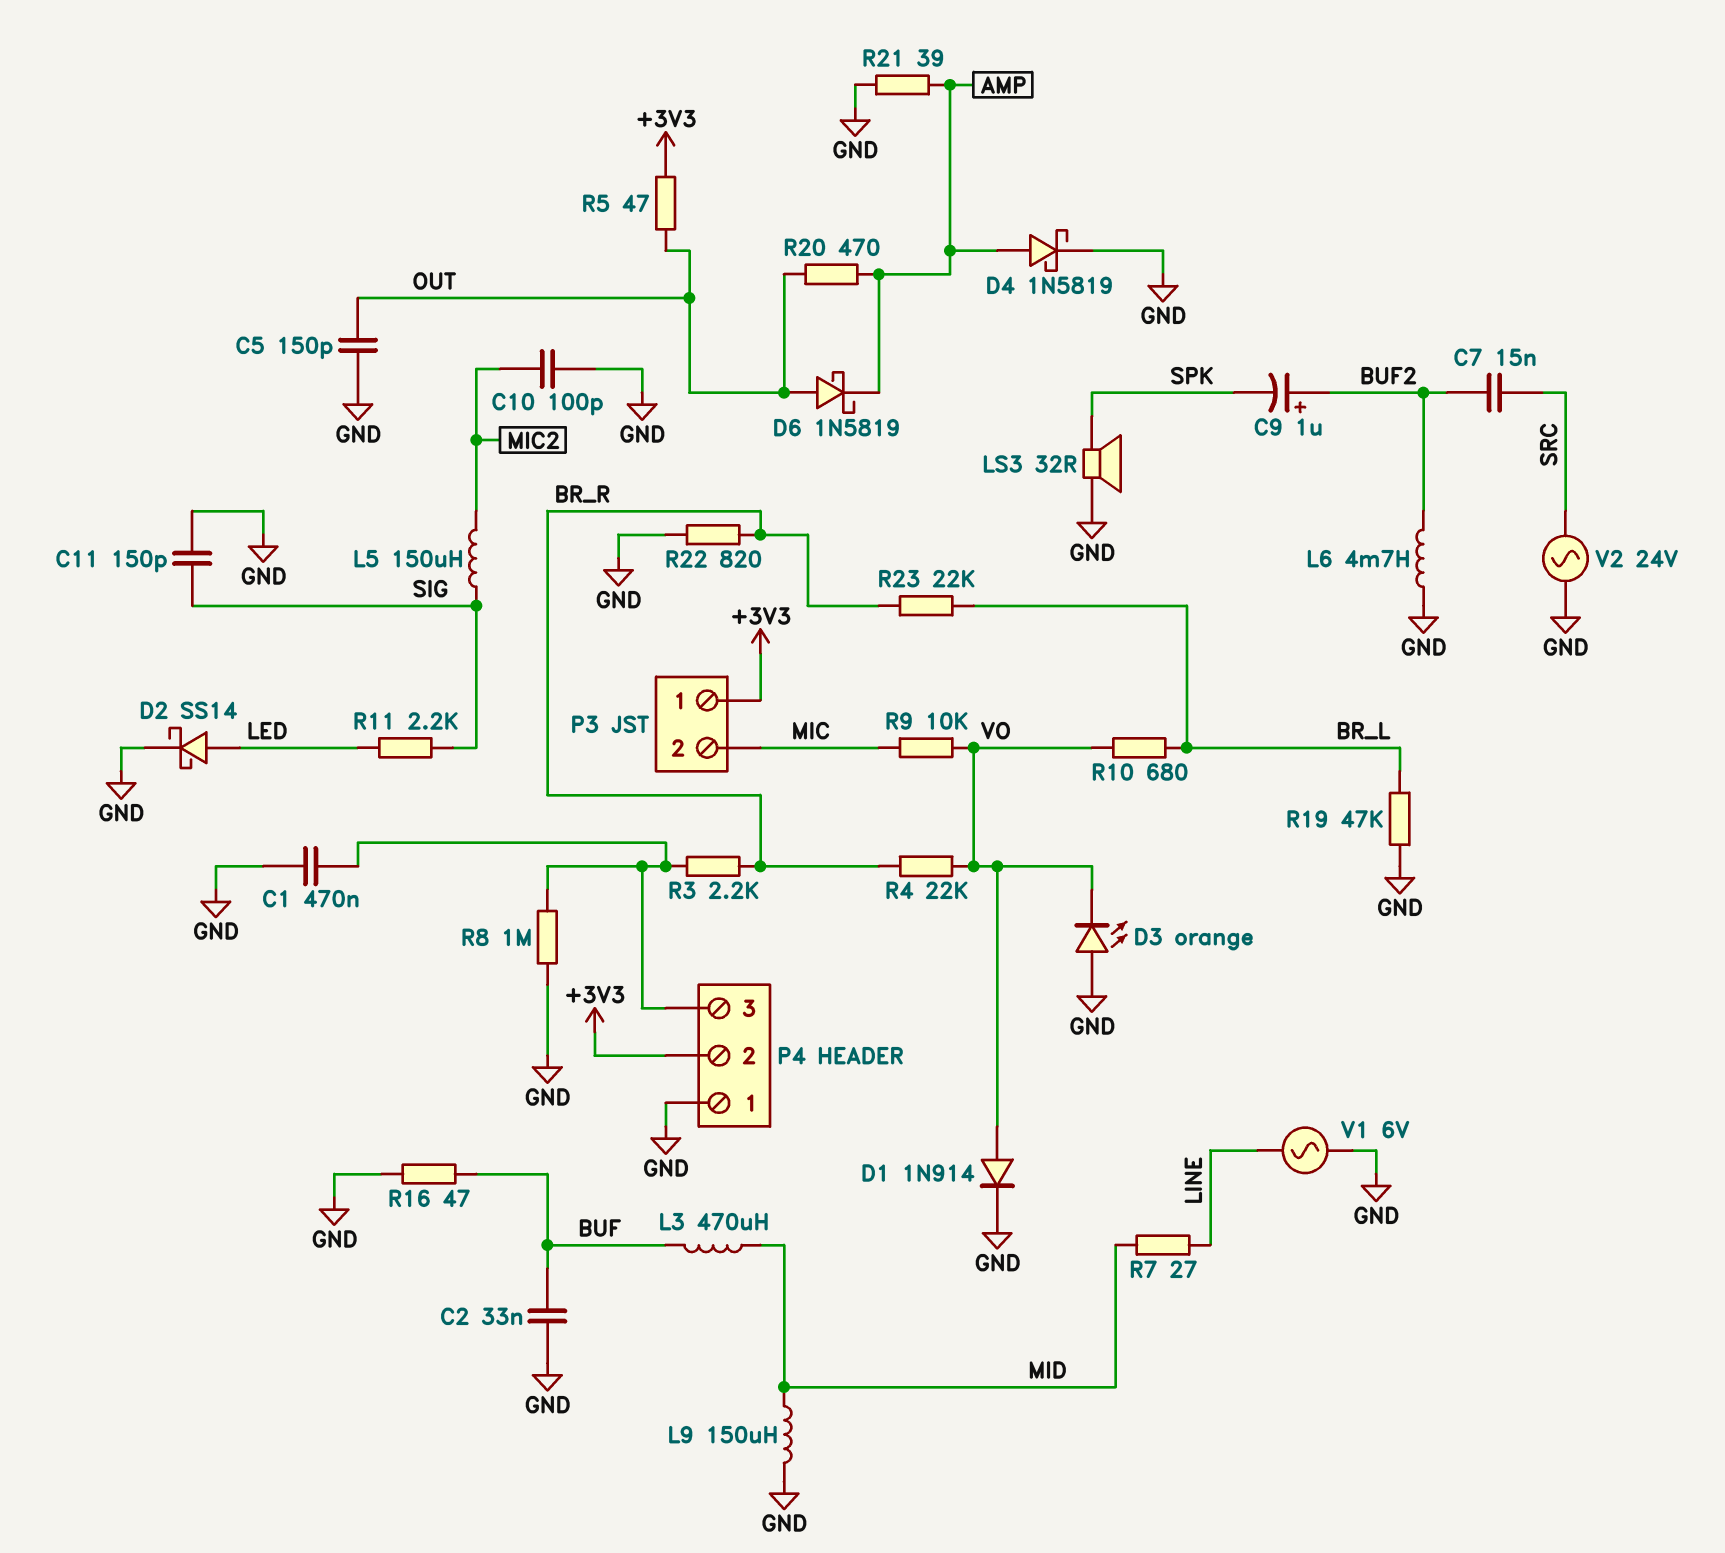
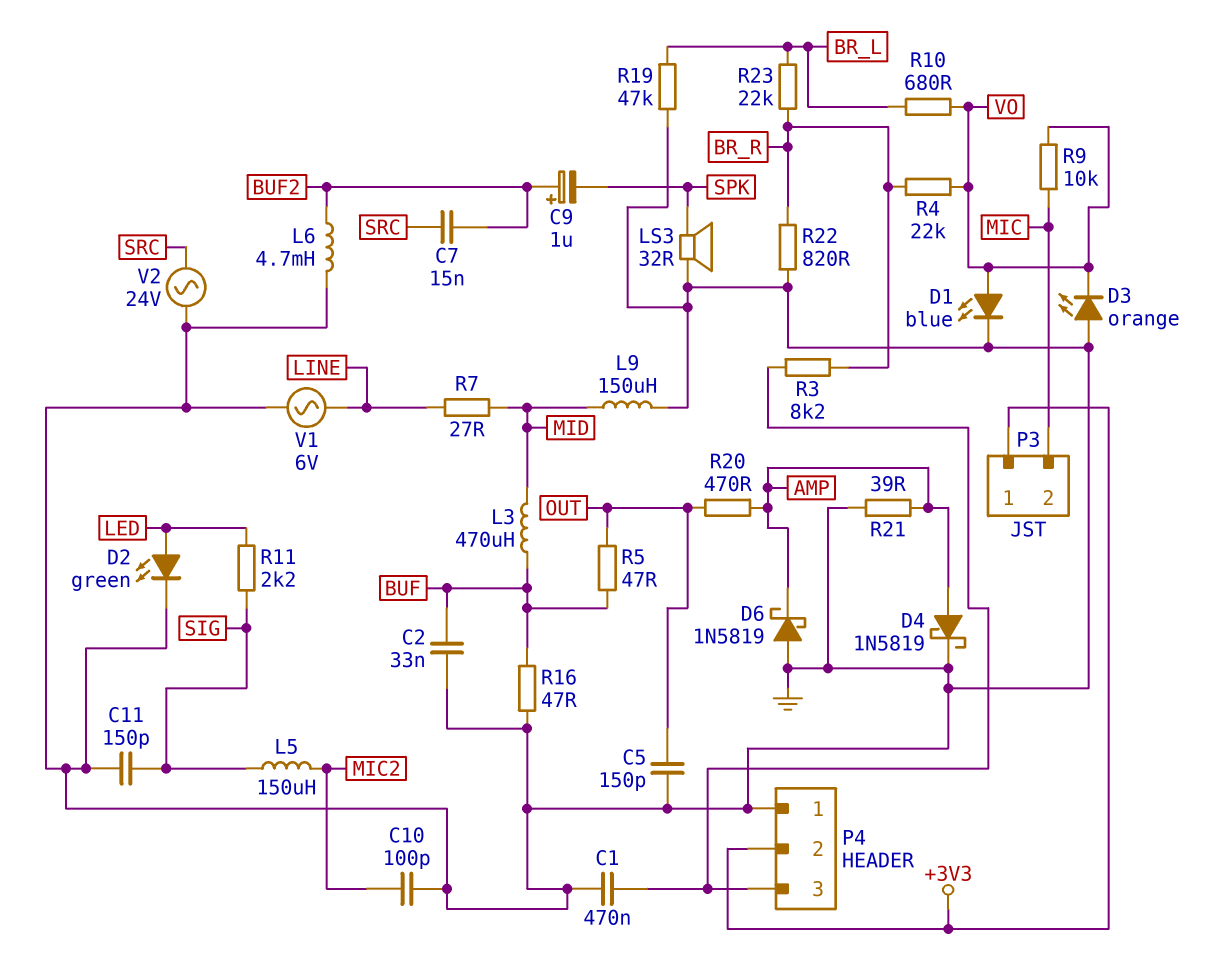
D1: diode 1N914 (A VO, K GND) -> LED blue (A VO, K GND)
D2: schottky SS14 (A LED, K GND) -> LED green (A LED, K GND)
D6: schottky 1N5819 (A OUT, K AMP) -> schottky 1N5819 (A GND, K AMP)
R3: 2.2k (BR_R, P4/3) -> 8.2k (BR_R, P4/3)
R5: 47 (+3V3, OUT) -> 47 (BUF, OUT)
R8: 1M (GND, P4/3) -> none

